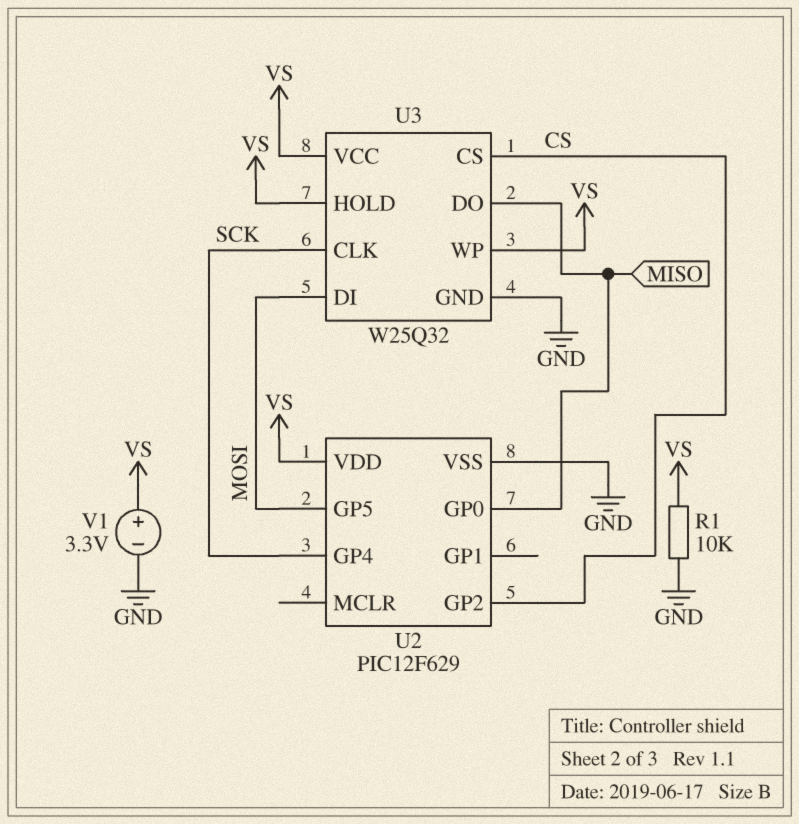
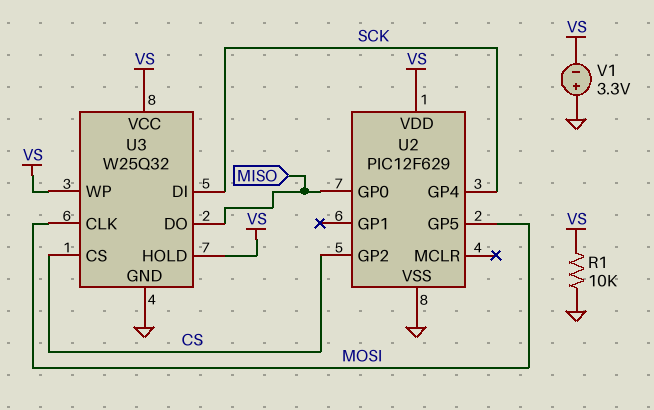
U3 pin CLK: SCK -> MOSI
U3 pin DI: MOSI -> SCK
V1: 3.3V (plus VS, minus GND) -> 3.3V (plus GND, minus VS)

